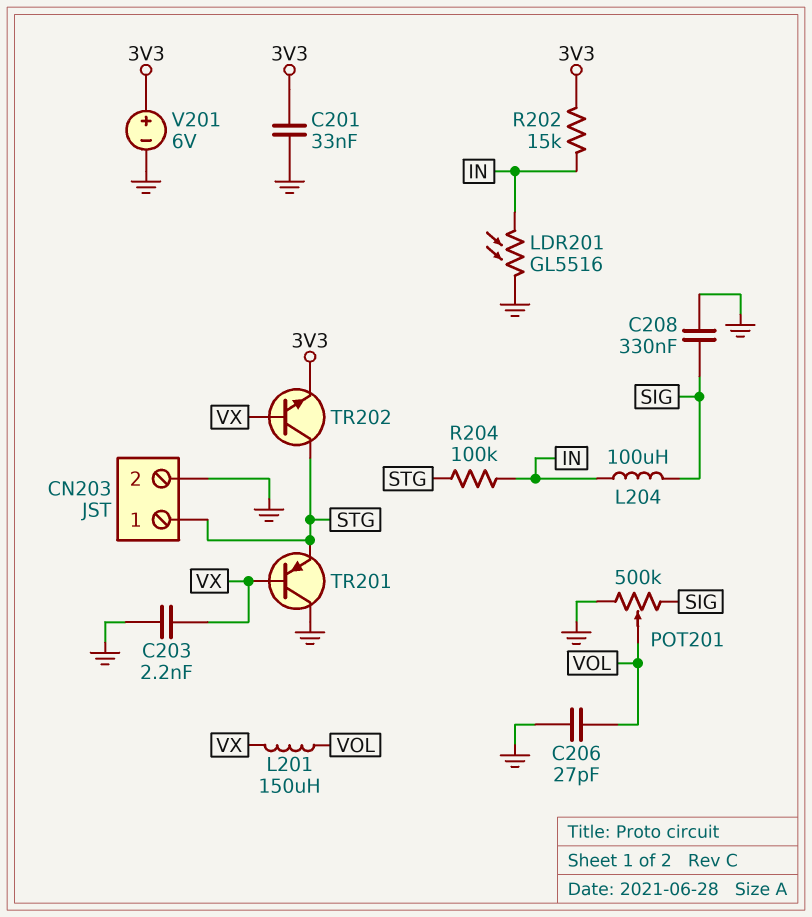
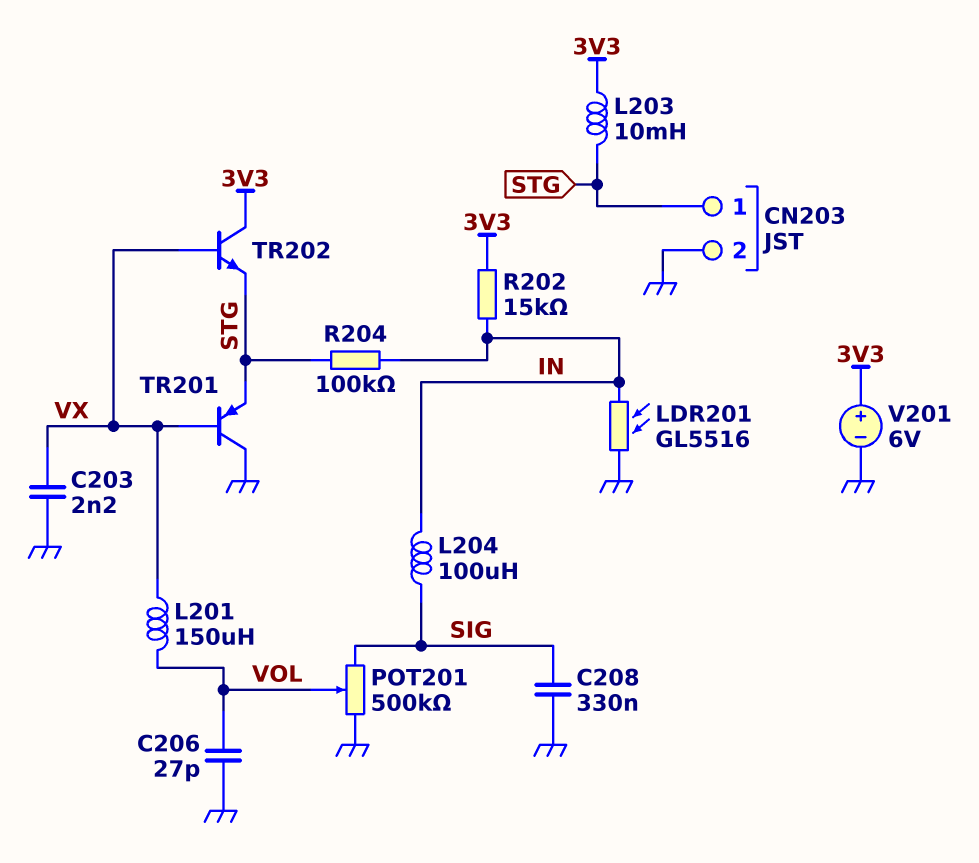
C201: 33nF (3V3, GND) -> none
L203: none -> 10mH (3V3, STG)
TR202: NPN (B VX, C STG, E 3V3) -> NPN (B VX, C 3V3, E STG)

